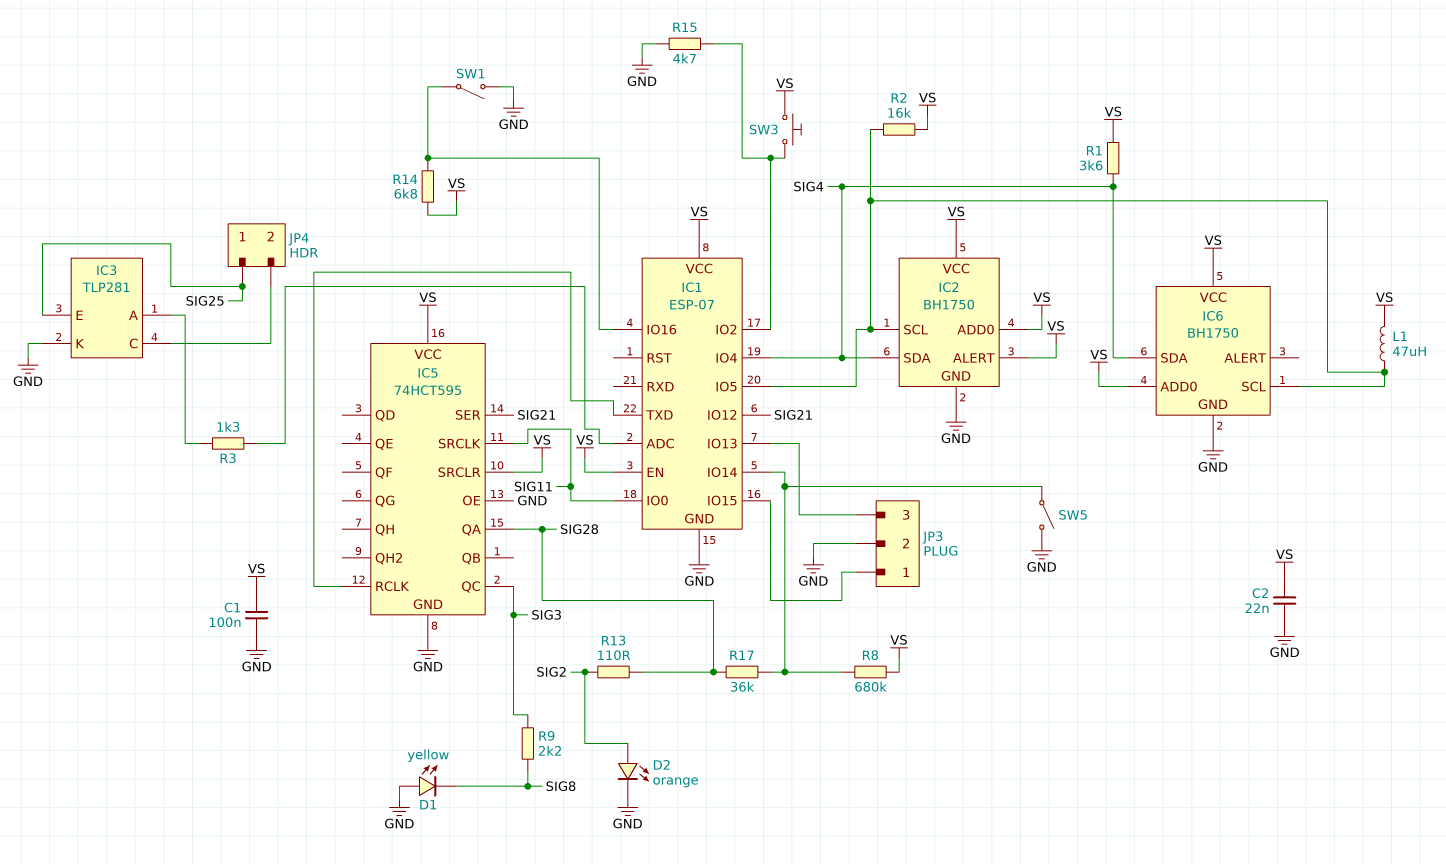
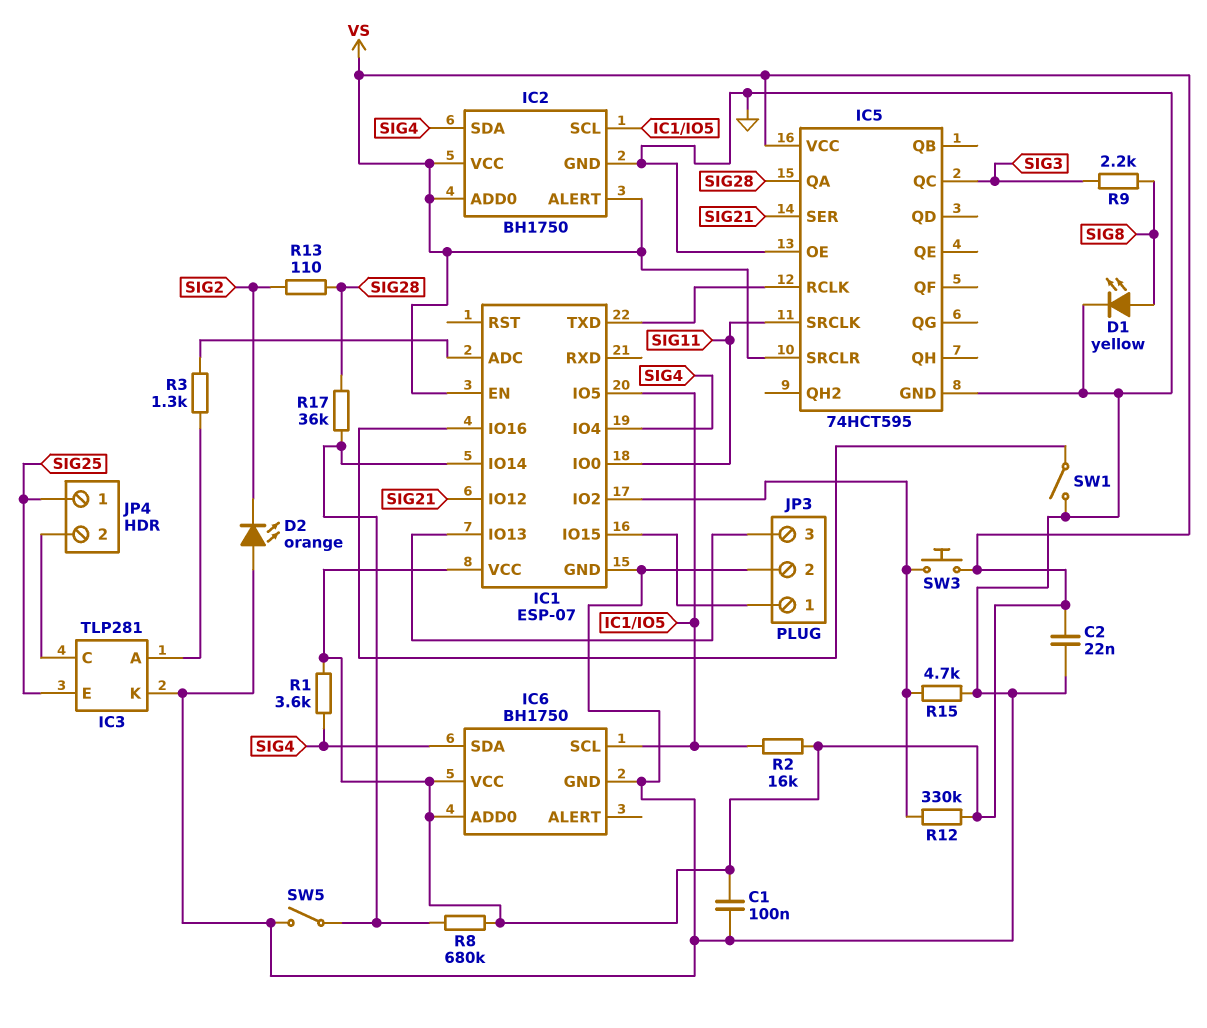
D1: LED yellow (A GND, K SIG8) -> LED yellow (A SIG8, K GND)
D2: LED orange (A SIG2, K GND) -> LED orange (A GND, K SIG2)
L1: 47uH (IC1/IO5, VS) -> none
R12: none -> 330k (IC1/IO2, VS)
R14: 6.8k (IC1/IO16, VS) -> none

